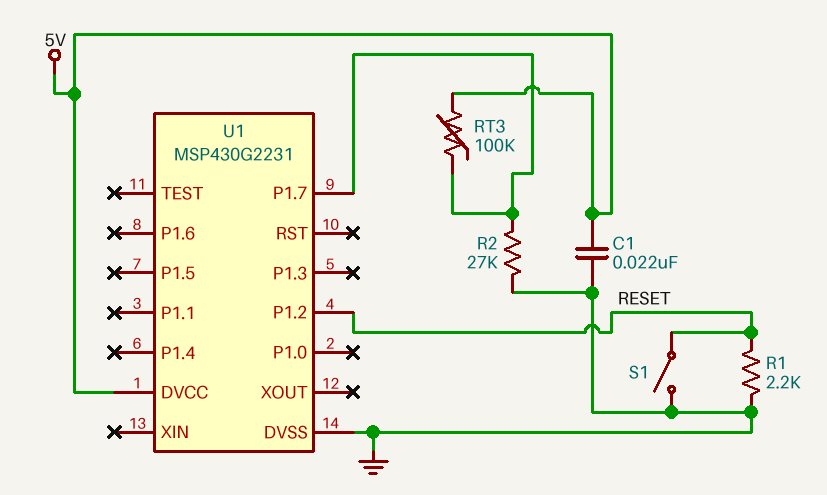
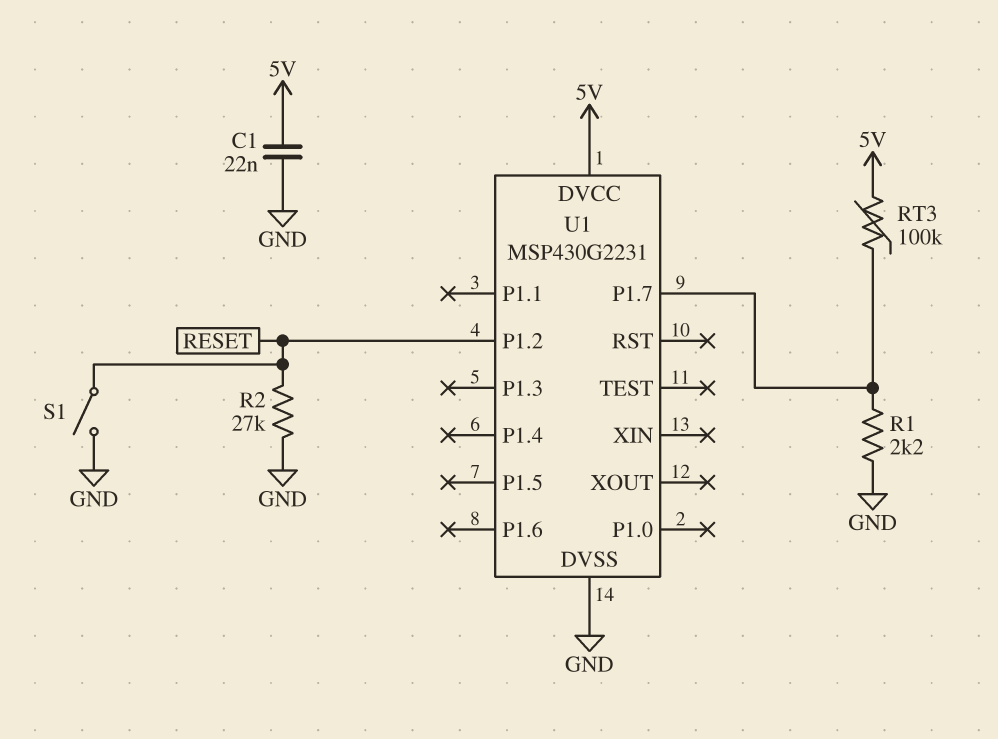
R1: 2.2k (GND, RESET) -> 2.2k (GND, U1/P1.7)
R2: 27k (GND, U1/P1.7) -> 27k (GND, RESET)

